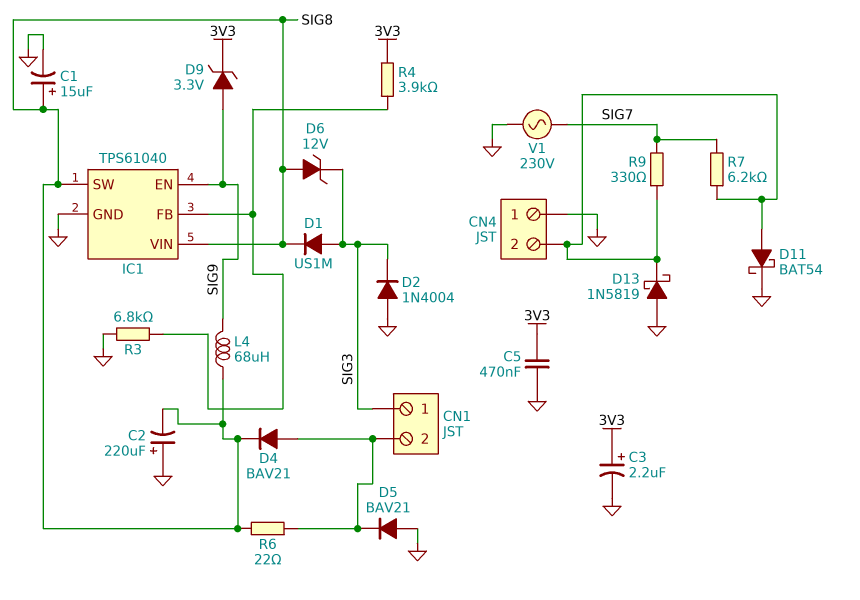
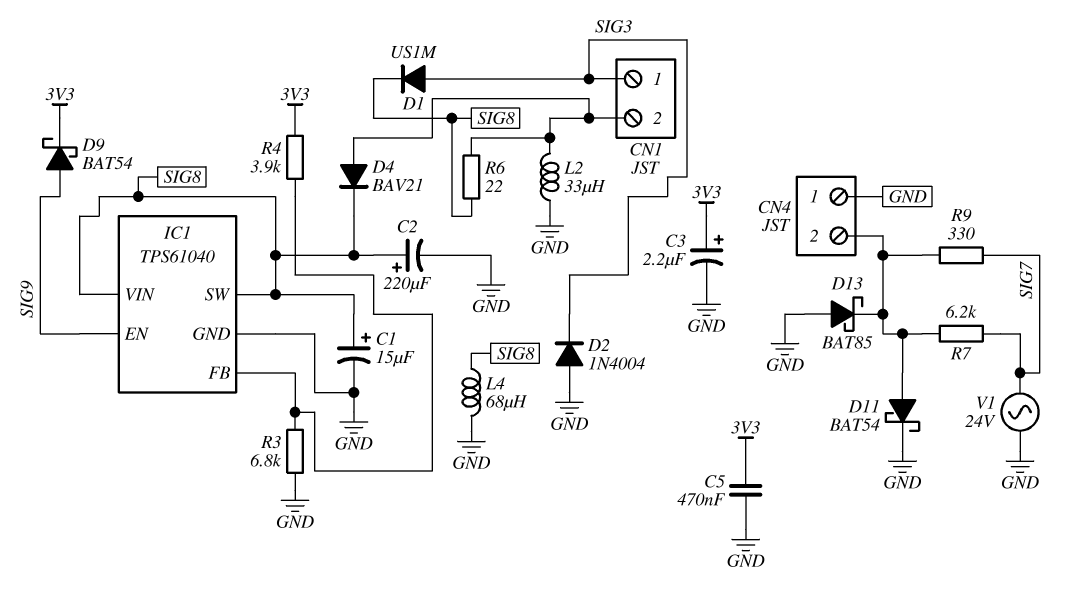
C2: 220uF (plus GND, minus SIG8) -> 220uF (plus SIG8, minus GND)
D5: diode BAV21 (A GND, K CN1/2) -> none
D6: zener 12V (A SIG8, K SIG3) -> none
D9: zener 3.3V (A SIG9, K 3V3) -> schottky BAT54 (A SIG9, K 3V3)
D13: schottky 1N5819 (A GND, K CN4/2) -> schottky BAT85 (A GND, K CN4/2)
L2: none -> 33uH (CN1/2, GND)
L4: 68uH (SIG8, SIG9) -> 68uH (GND, SIG8)
V1: AC 230V (GND, SIG7) -> AC 24V (GND, SIG7)

